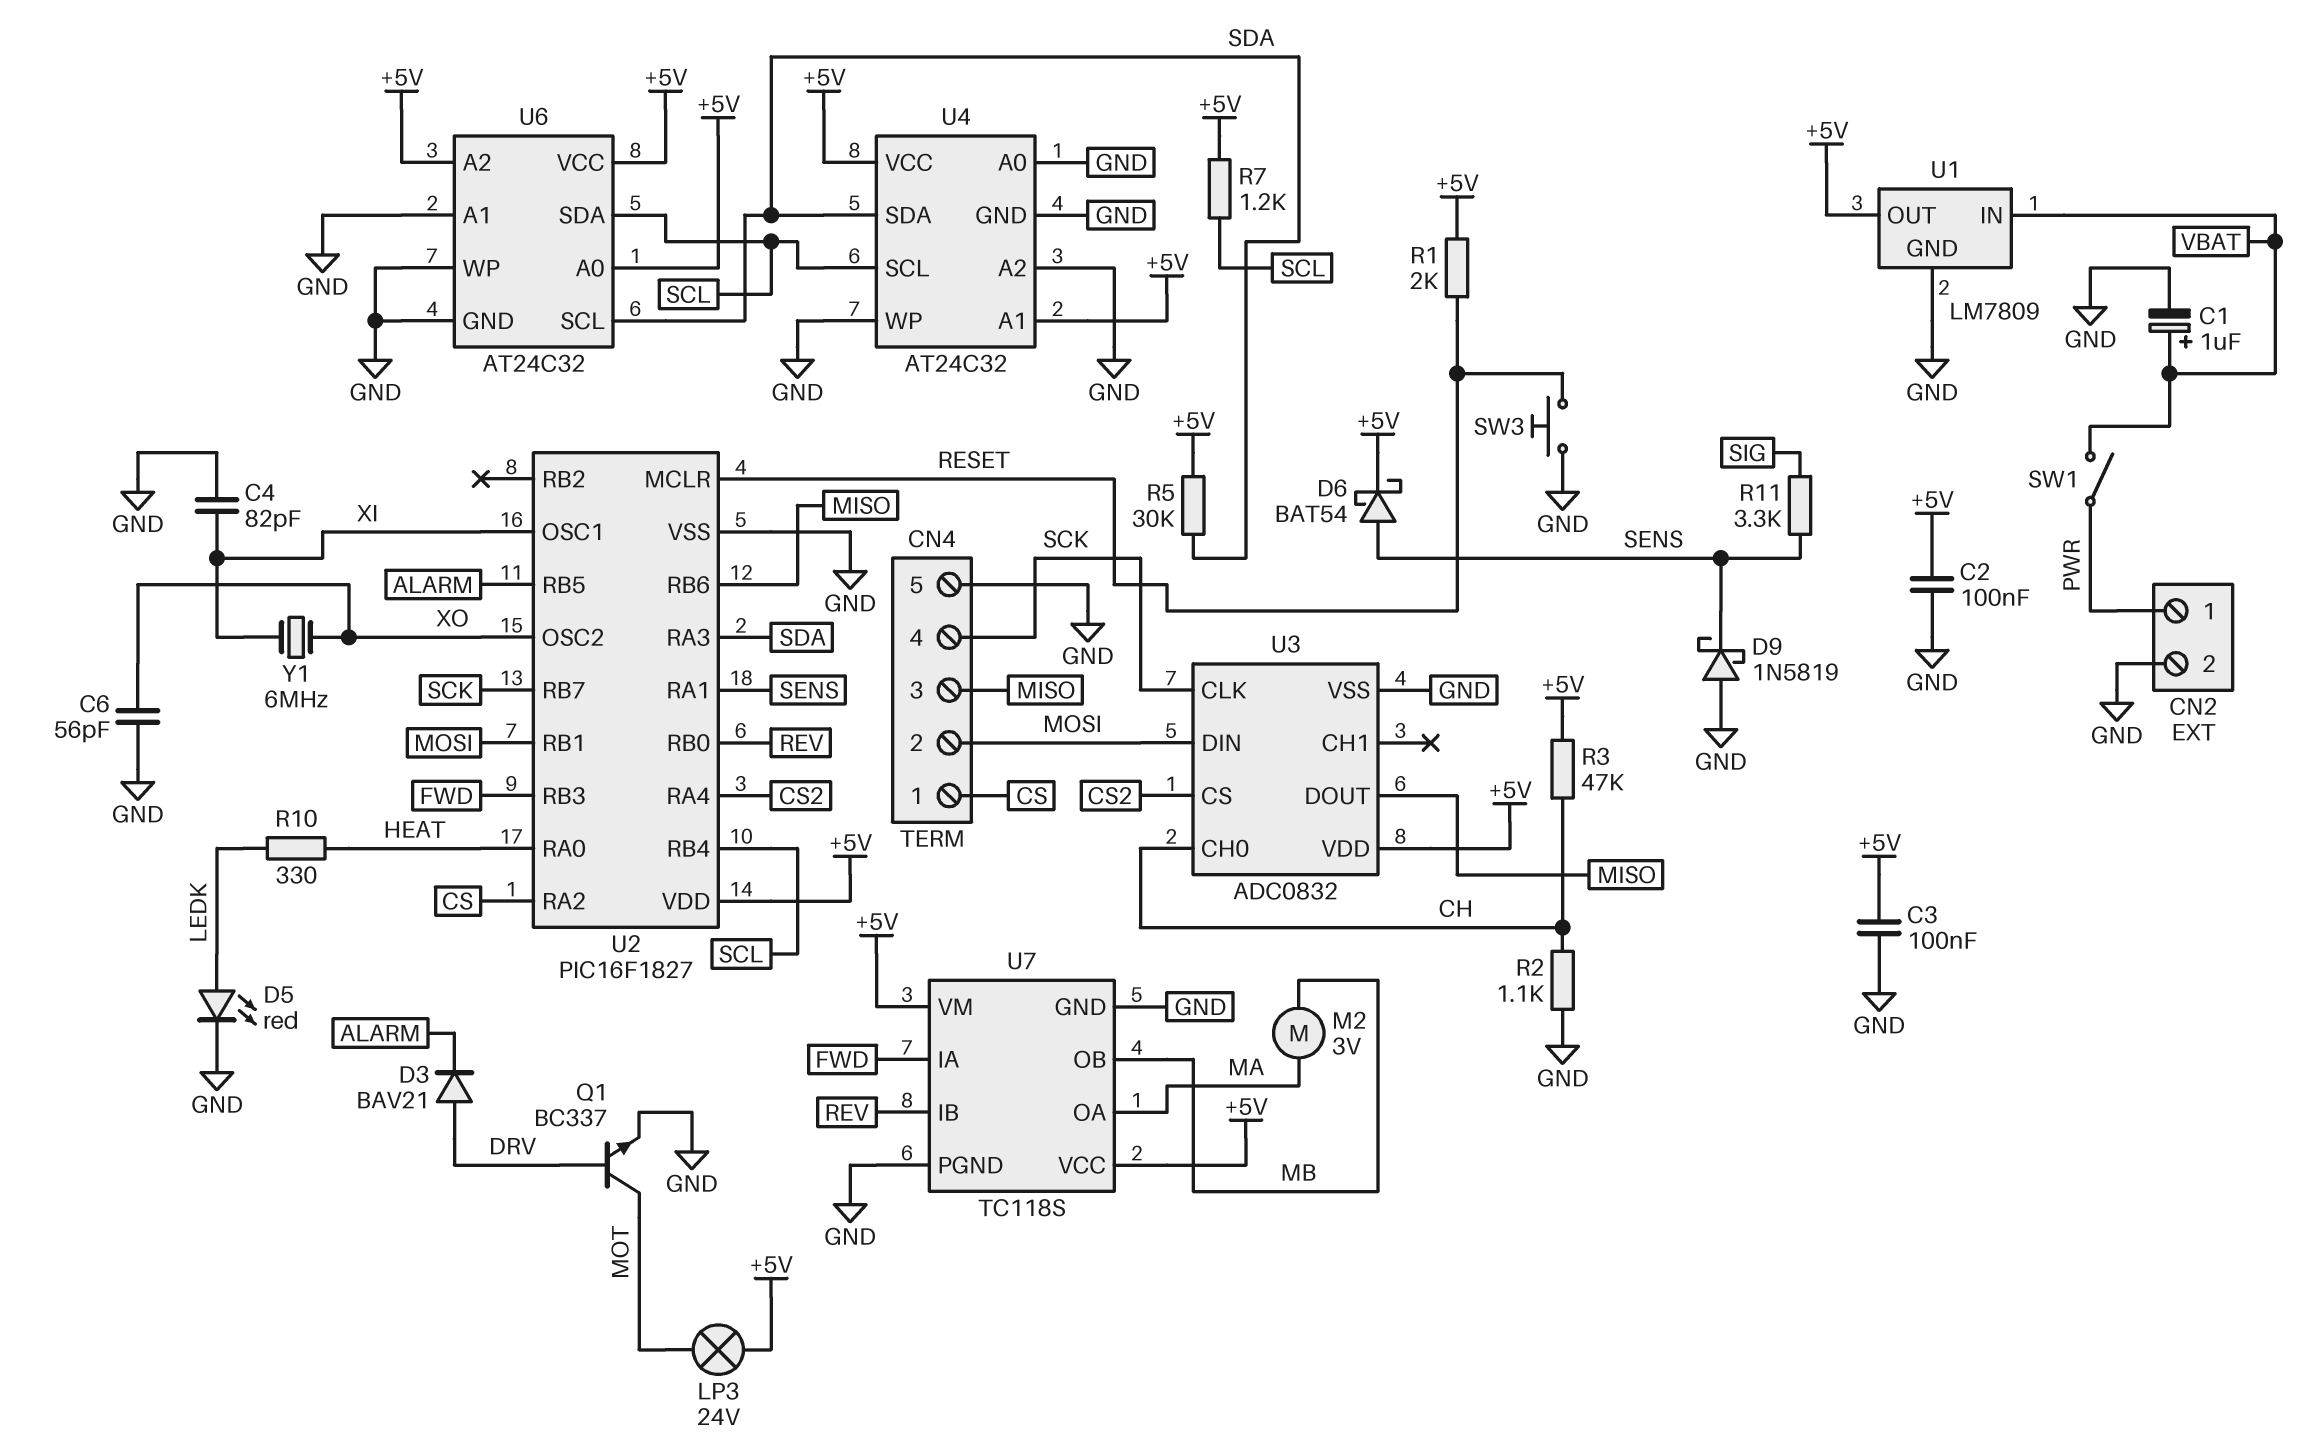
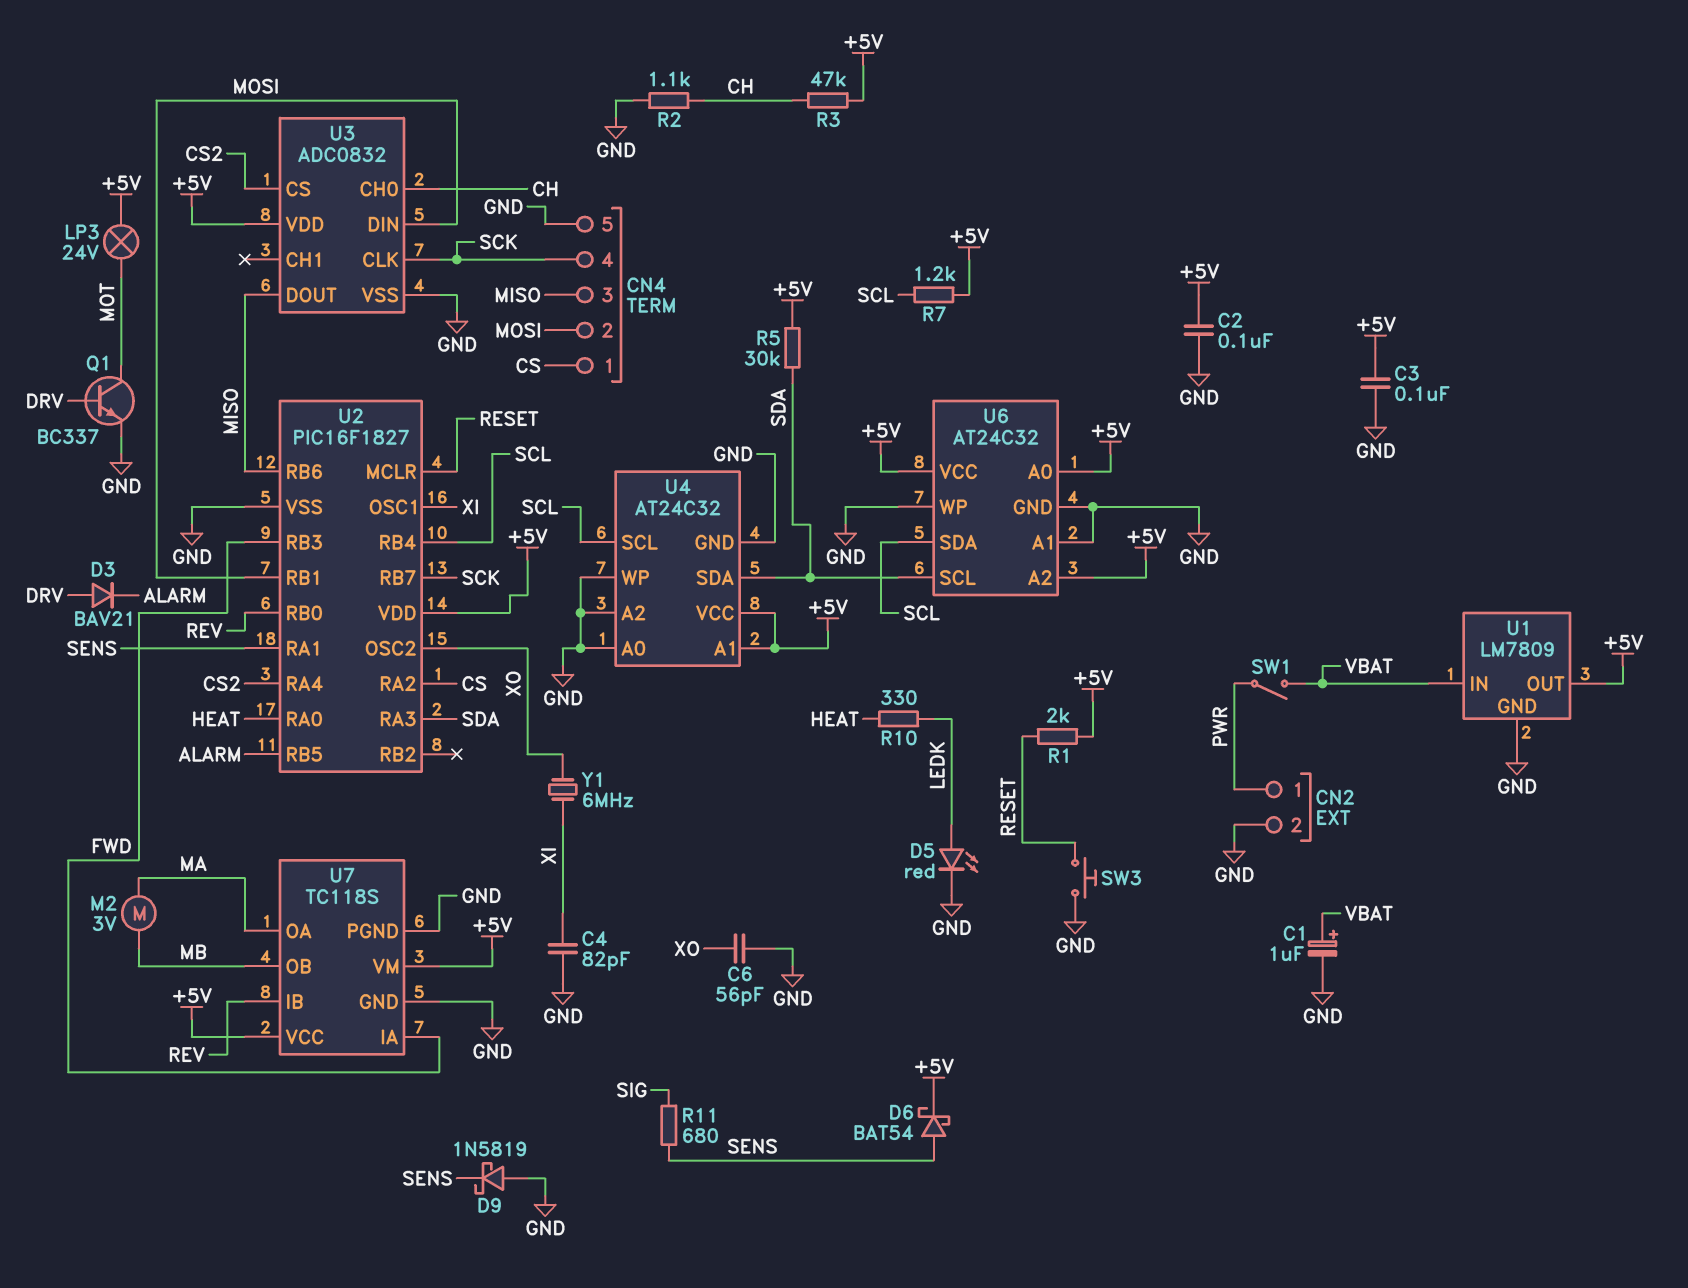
R11: 3.3k (SENS, SIG) -> 680 (SENS, SIG)

